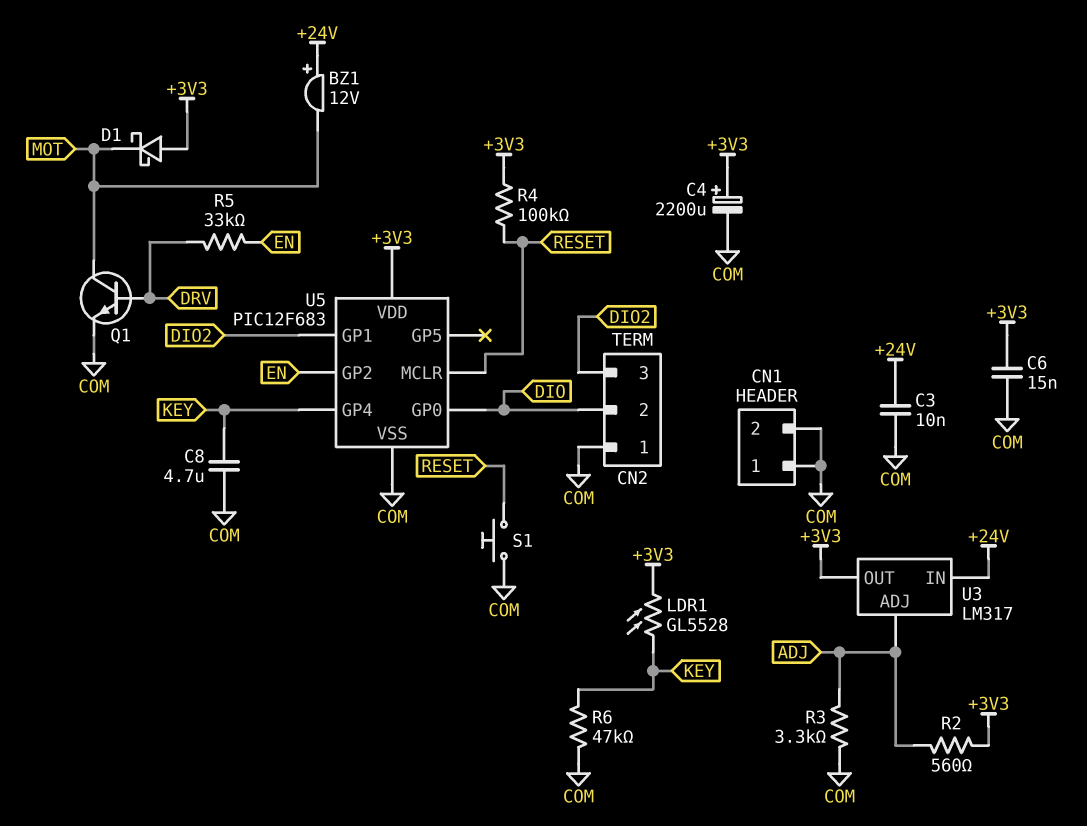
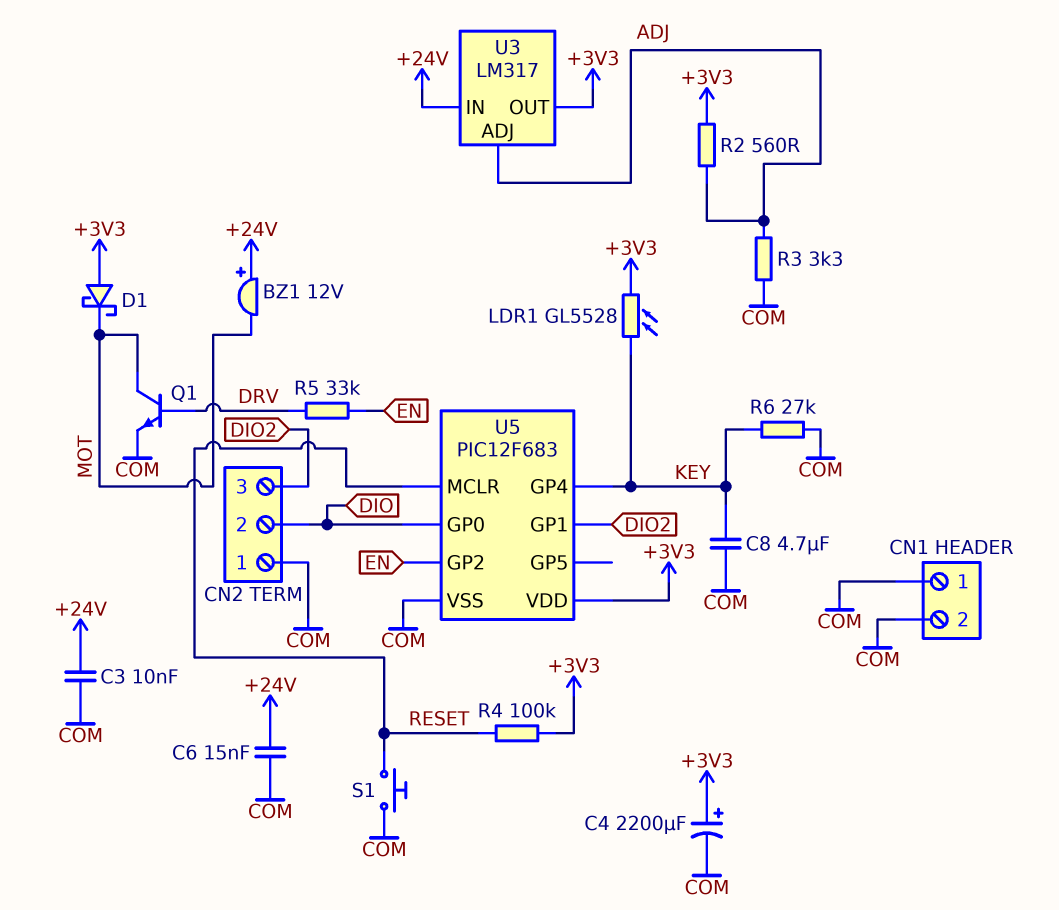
C6: 15nF (+3V3, COM) -> 15nF (+24V, COM)
R6: 47k (COM, KEY) -> 27k (COM, KEY)

